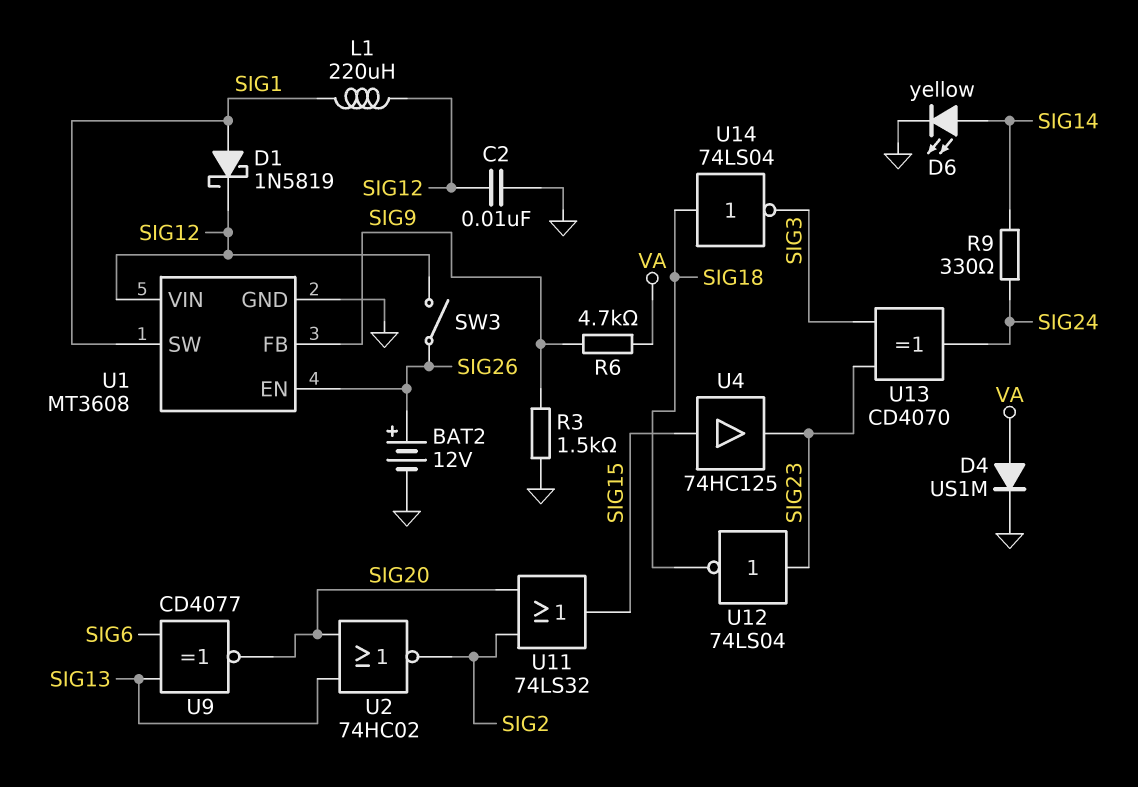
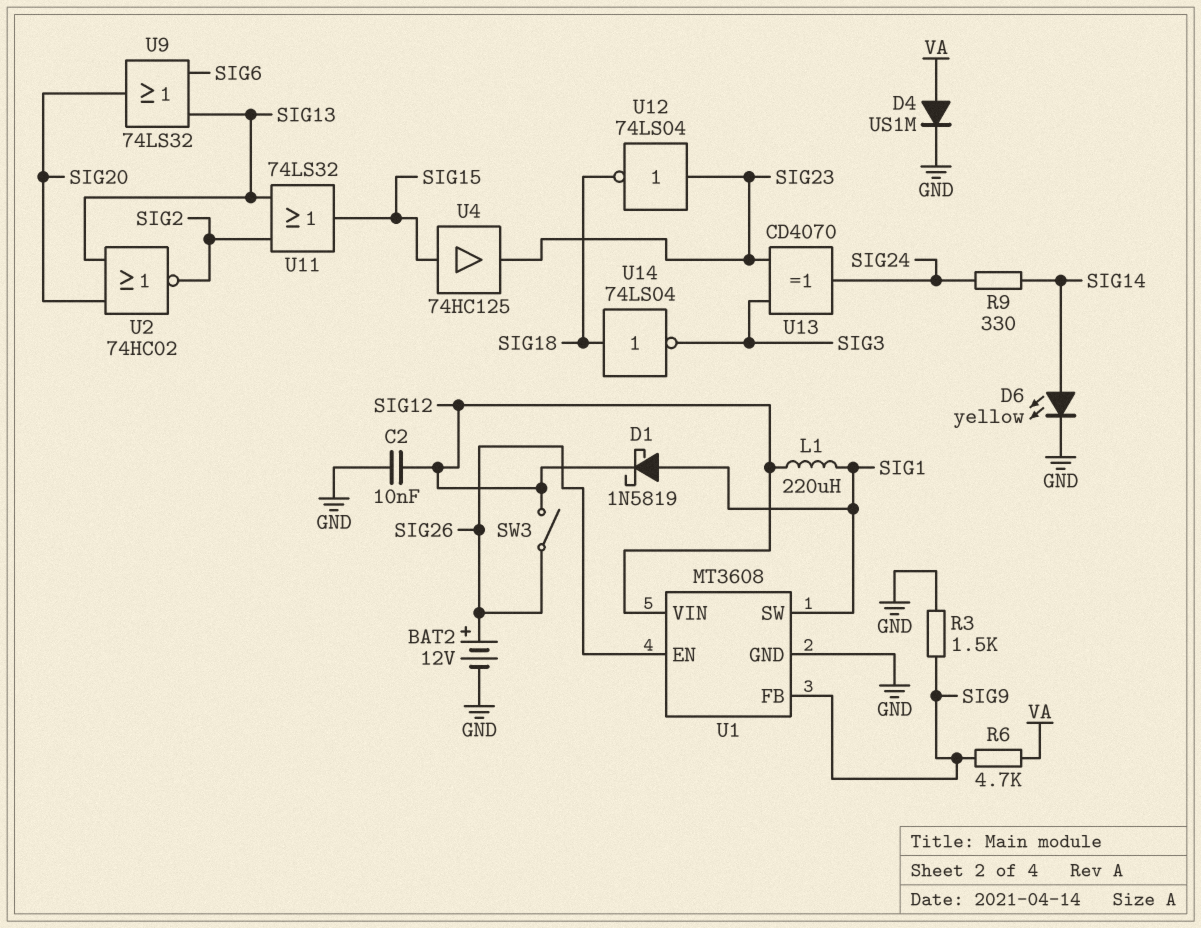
U9: XNOR CD4077 (in SIG6, in SIG13, out SIG20) -> OR 74LS32 (in SIG6, in SIG13, out SIG20)
U11: OR 74LS32 (in SIG2, in SIG20, out SIG15) -> OR 74LS32 (in SIG2, in SIG13, out SIG15)

